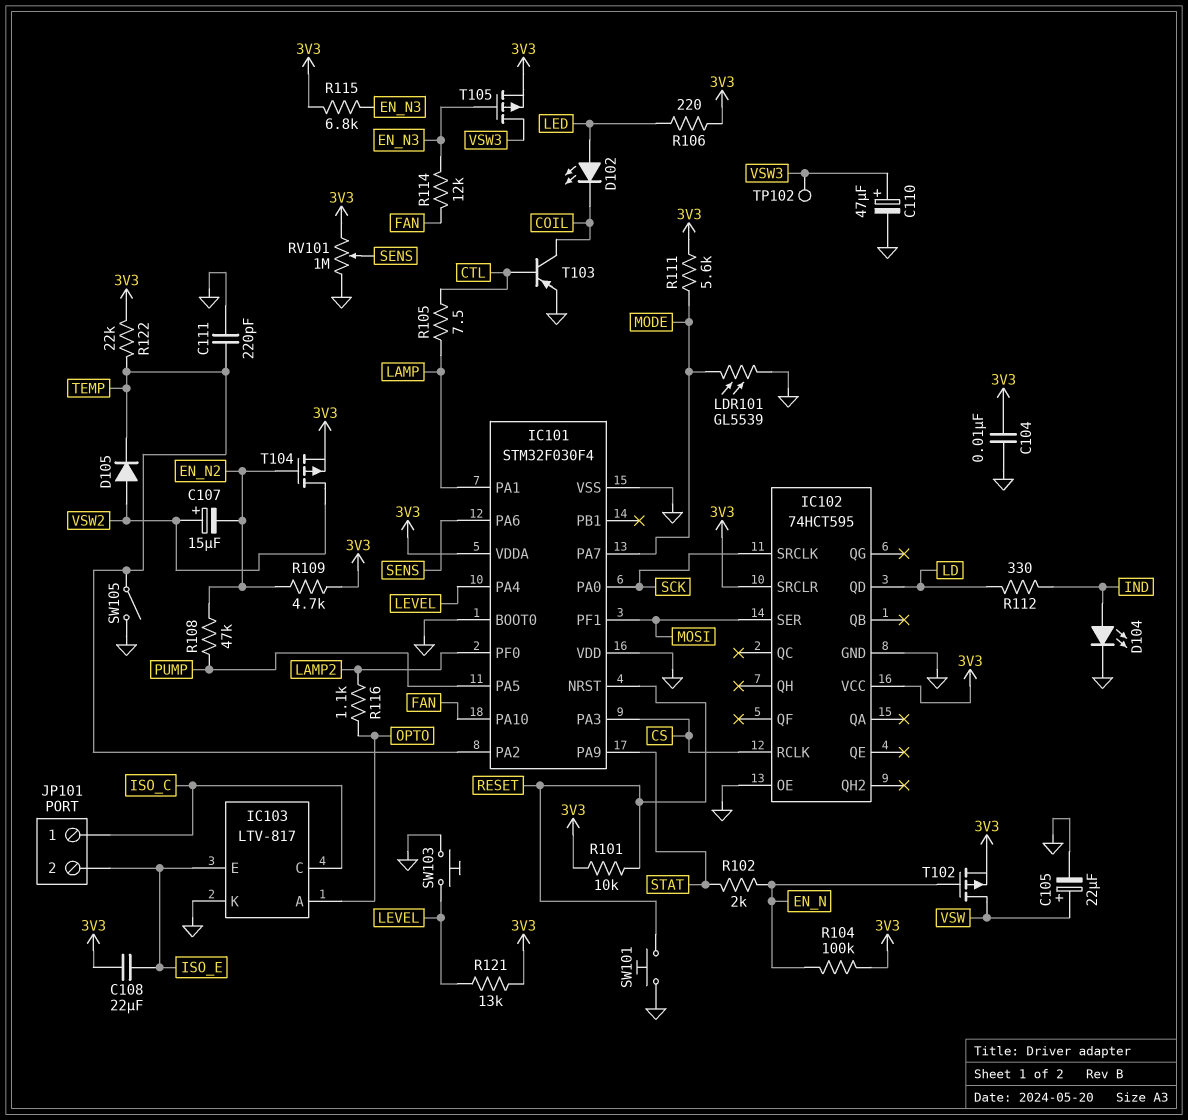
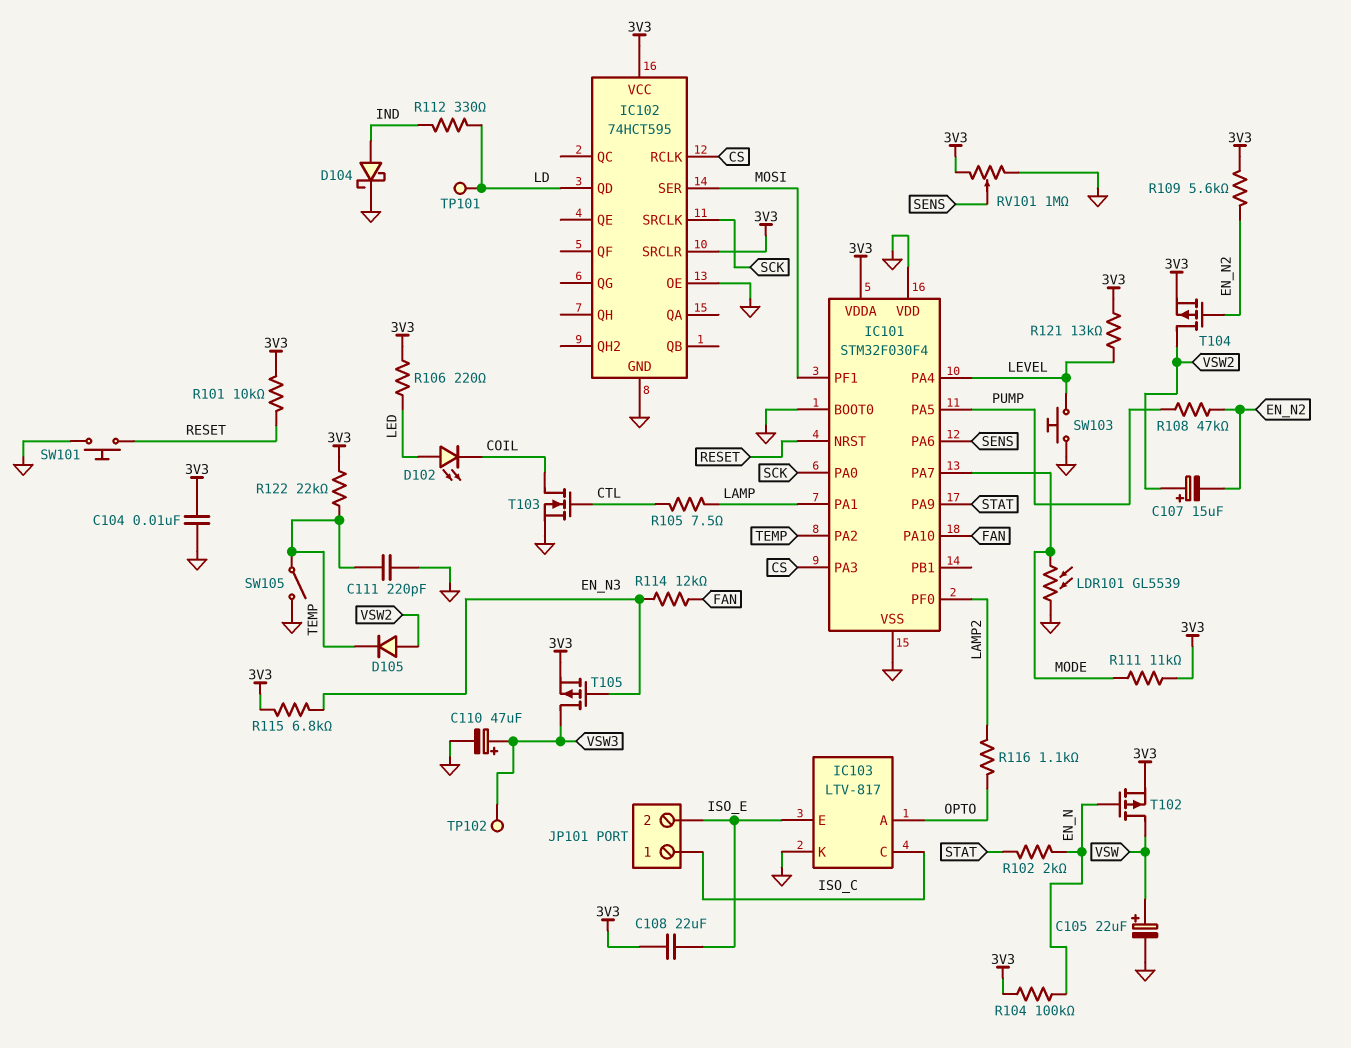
D104: LED (A IND, K GND) -> schottky (A IND, K GND)
R109: 4.7k (3V3, EN_N2) -> 5.6k (3V3, EN_N2)
R111: 5.6k (3V3, MODE) -> 11k (3V3, MODE)
T103: PNP (B CTL, C COIL, E GND) -> NMOS (G CTL, D COIL, S GND)
TP101: none -> test point (LD)

